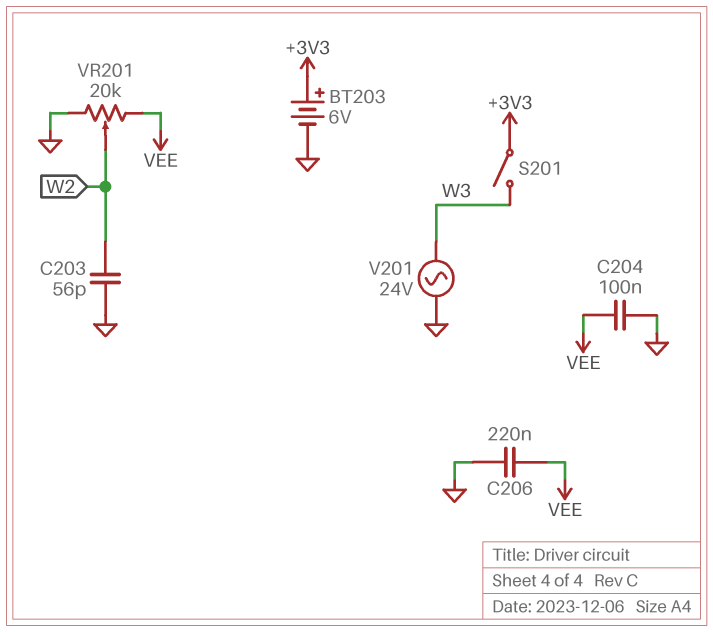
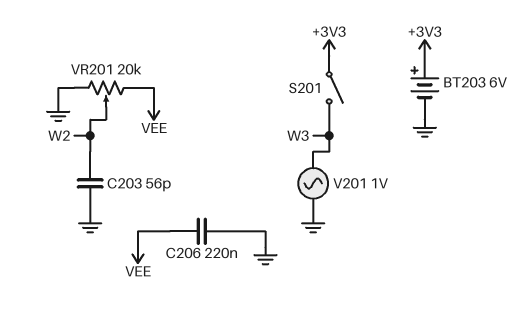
C204: 100nF (GND, VEE) -> none
V201: AC 24V (GND, W3) -> AC 1V (GND, W3)

